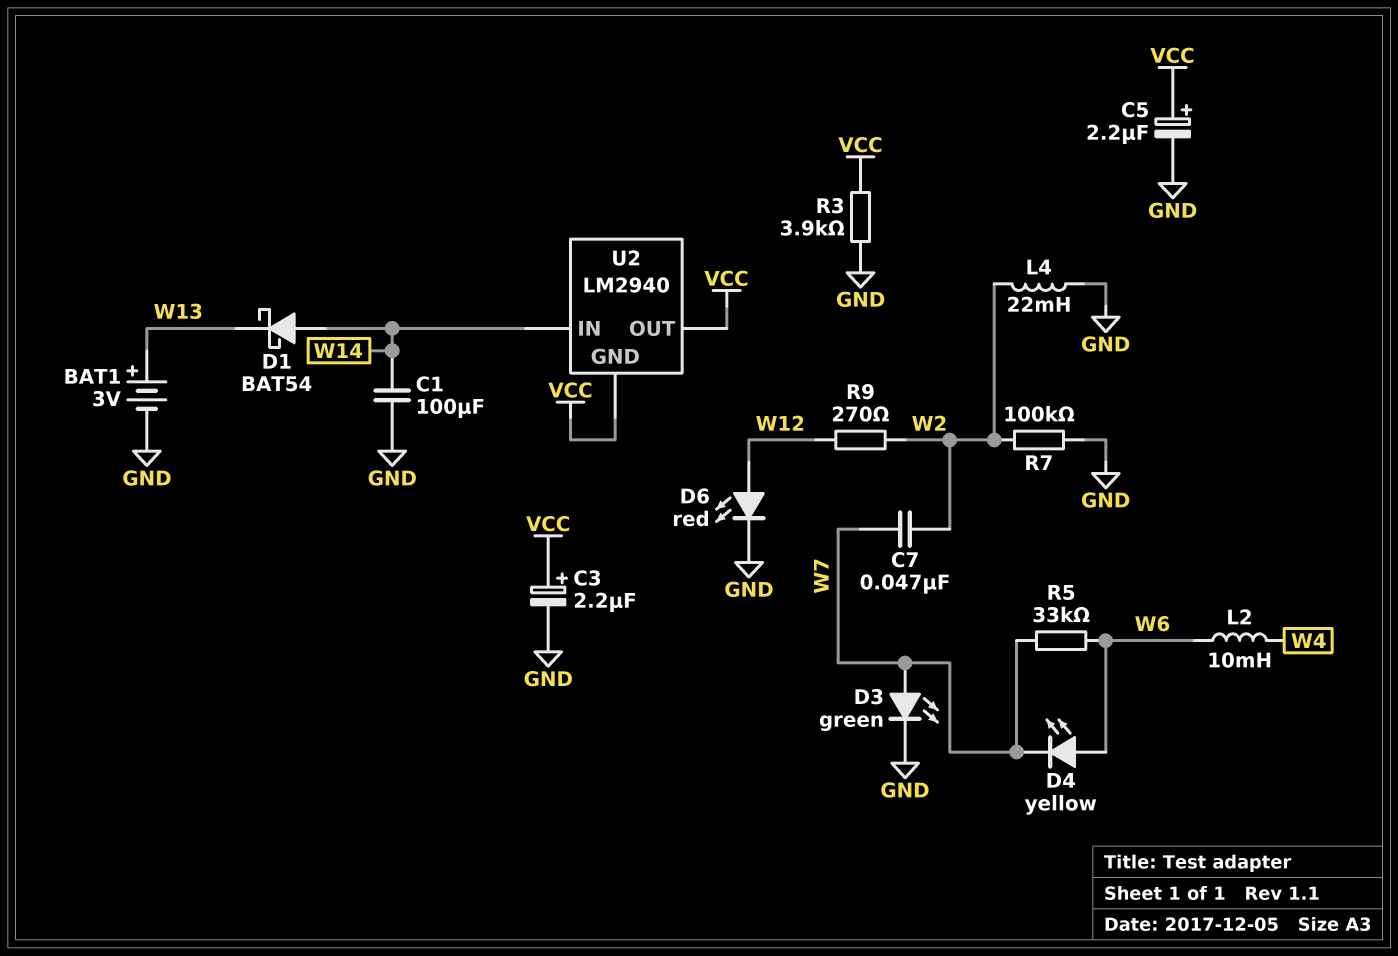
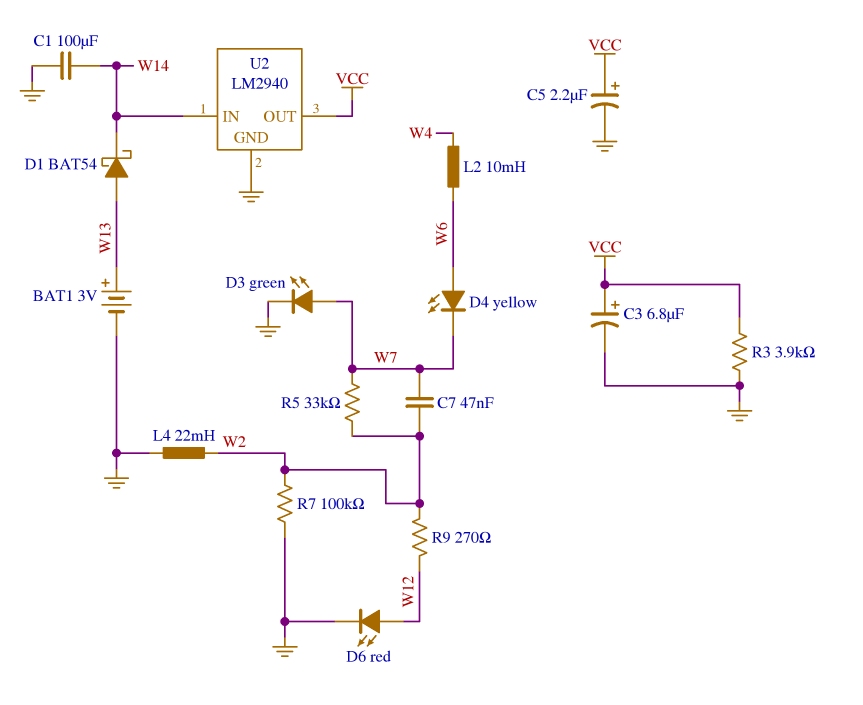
C3: 2.2uF (plus VCC, minus GND) -> 6.8uF (plus VCC, minus GND)
D1: schottky BAT54 (A W14, K W13) -> schottky BAT54 (A W13, K W14)
R5: 33k (W6, W7) -> 33k (W2, W7)
U2 pin GND: VCC -> GND

